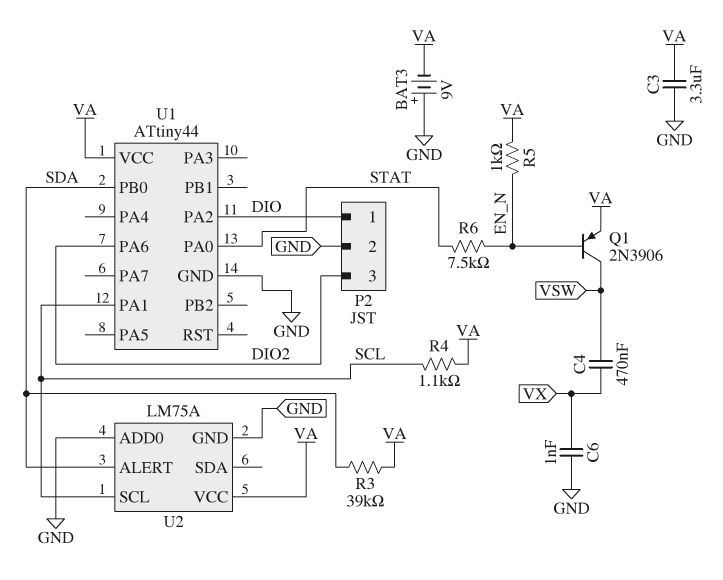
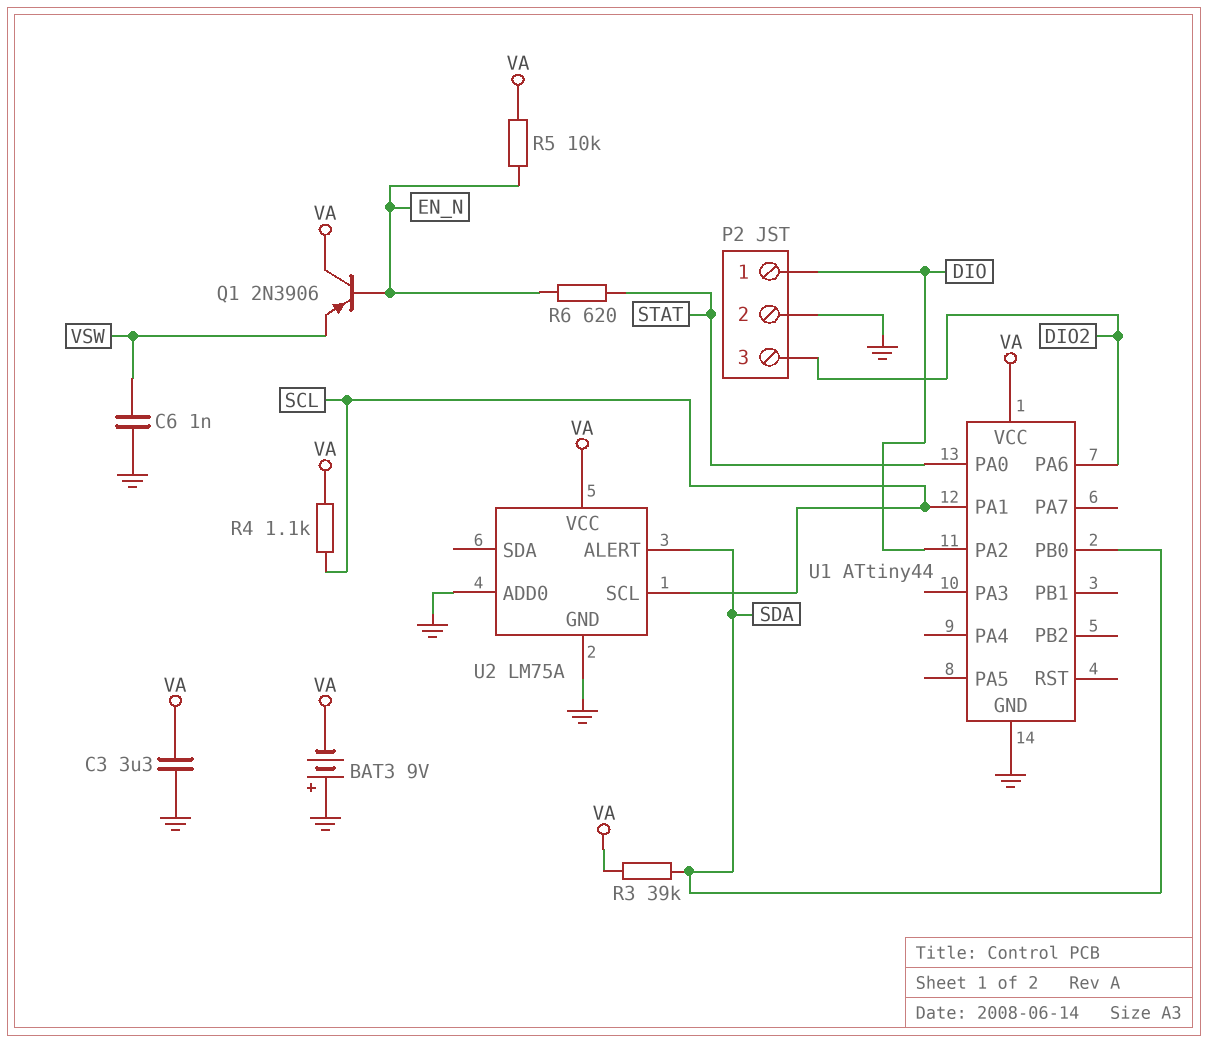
C4: 470nF (VSW, VX) -> none
C6: 1nF (GND, VX) -> 1nF (GND, VSW)
Q1: PNP 2N3906 (B EN_N, C VSW, E VA) -> PNP 2N3906 (B EN_N, C VA, E VSW)
R5: 1k (EN_N, VA) -> 10k (EN_N, VA)
R6: 7.5k (EN_N, STAT) -> 620 (EN_N, STAT)

